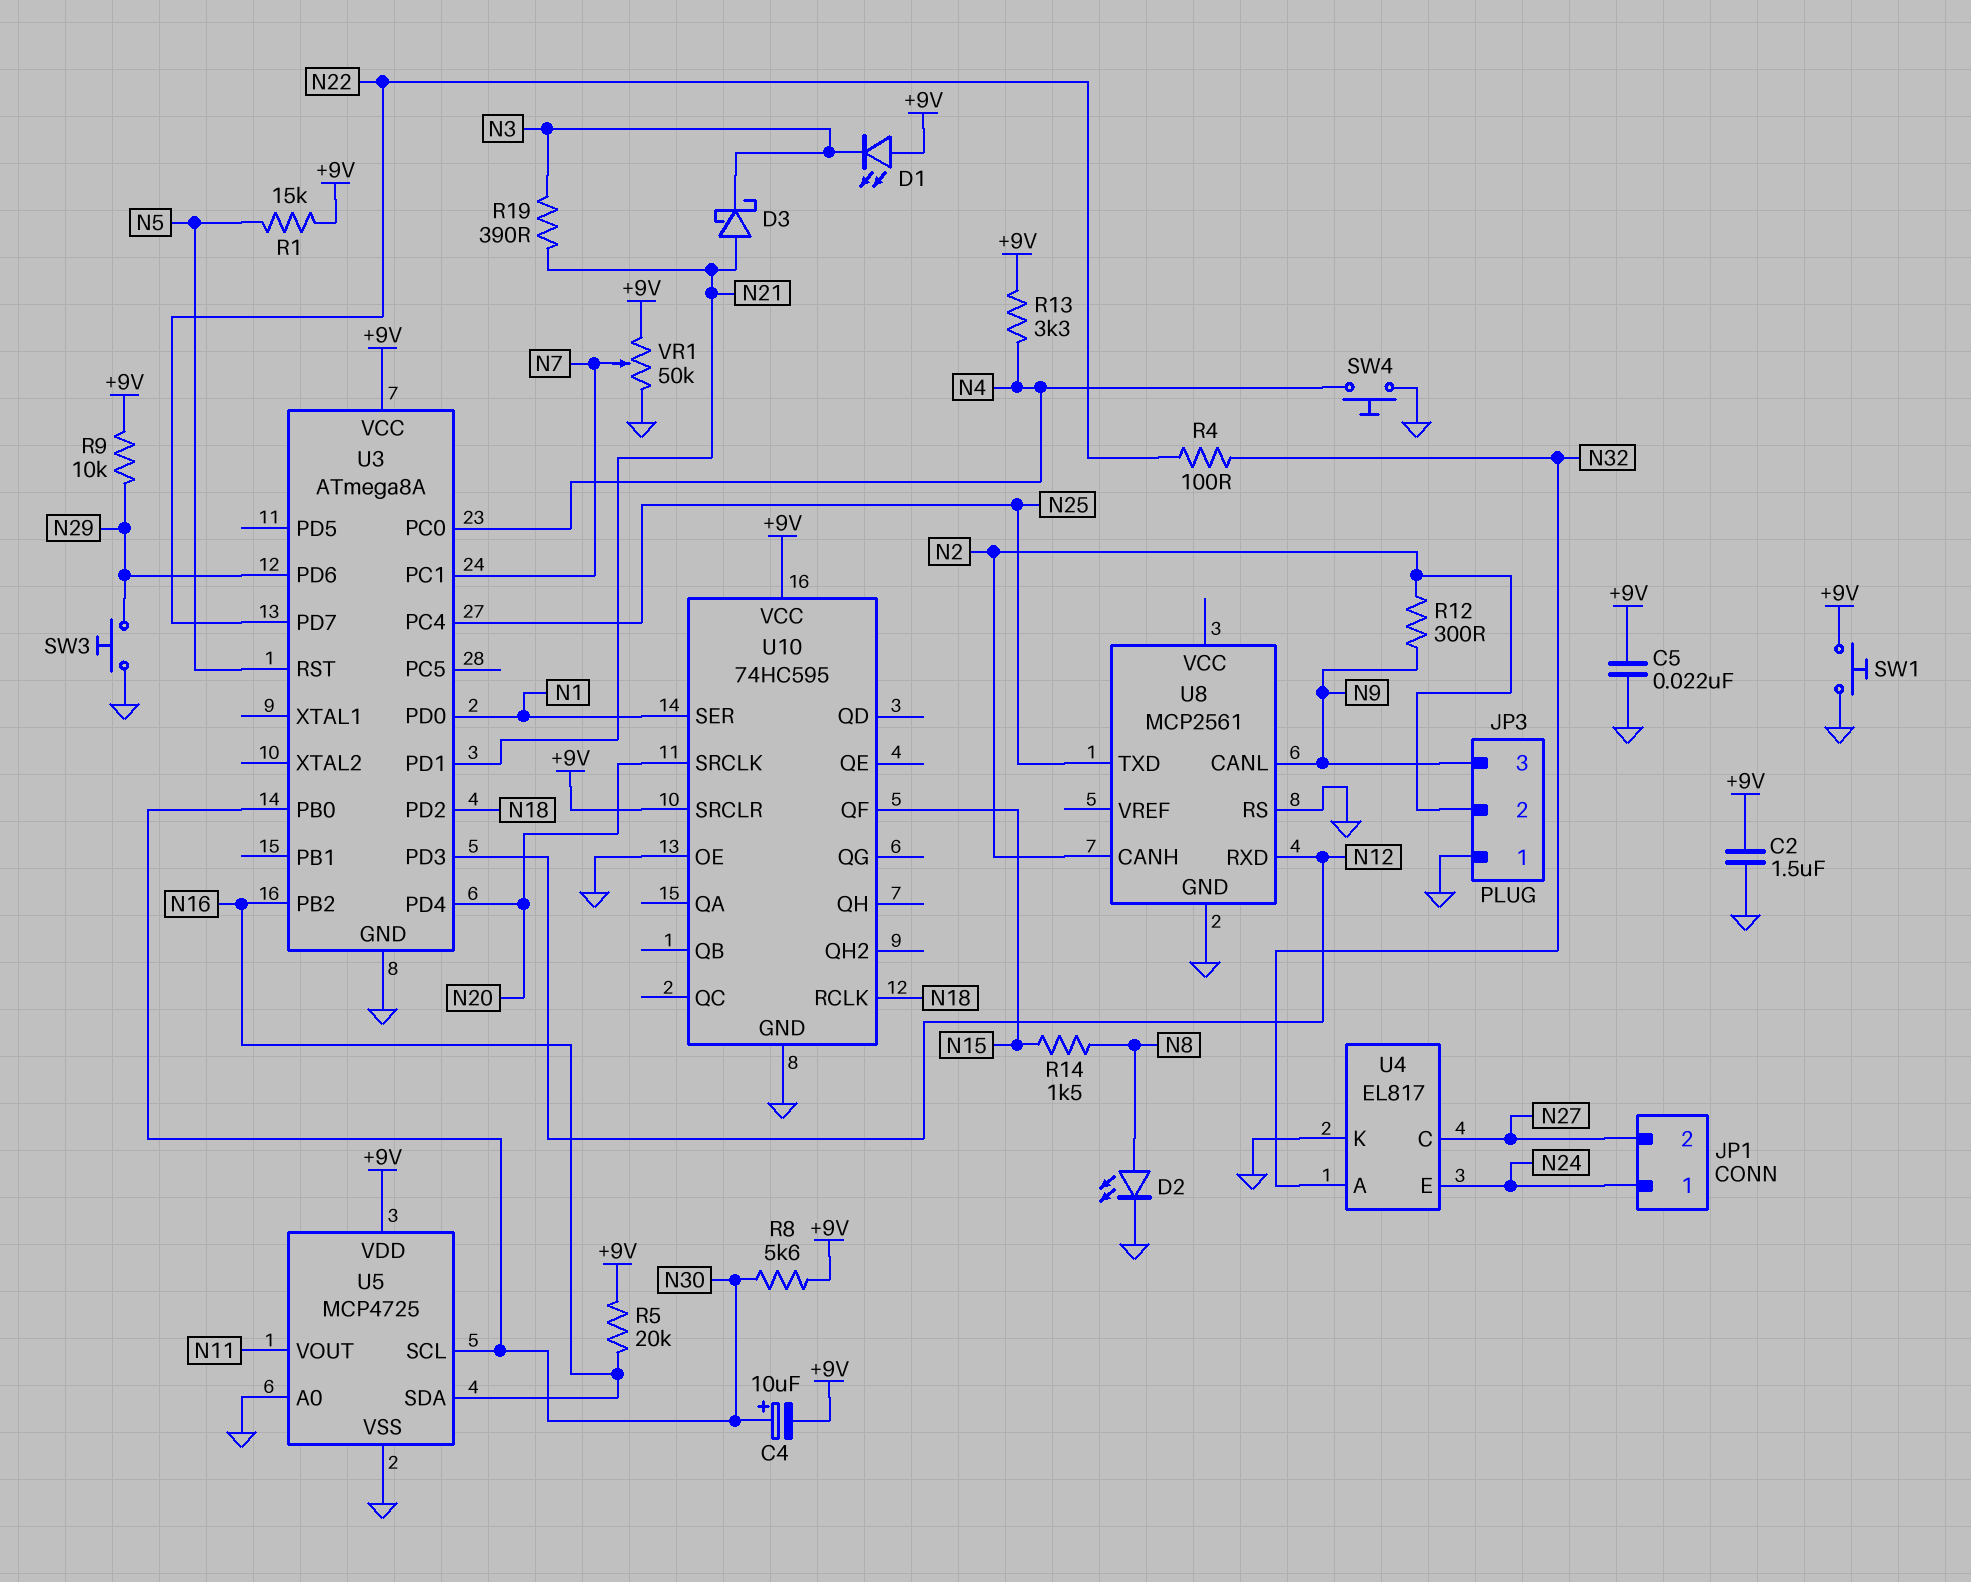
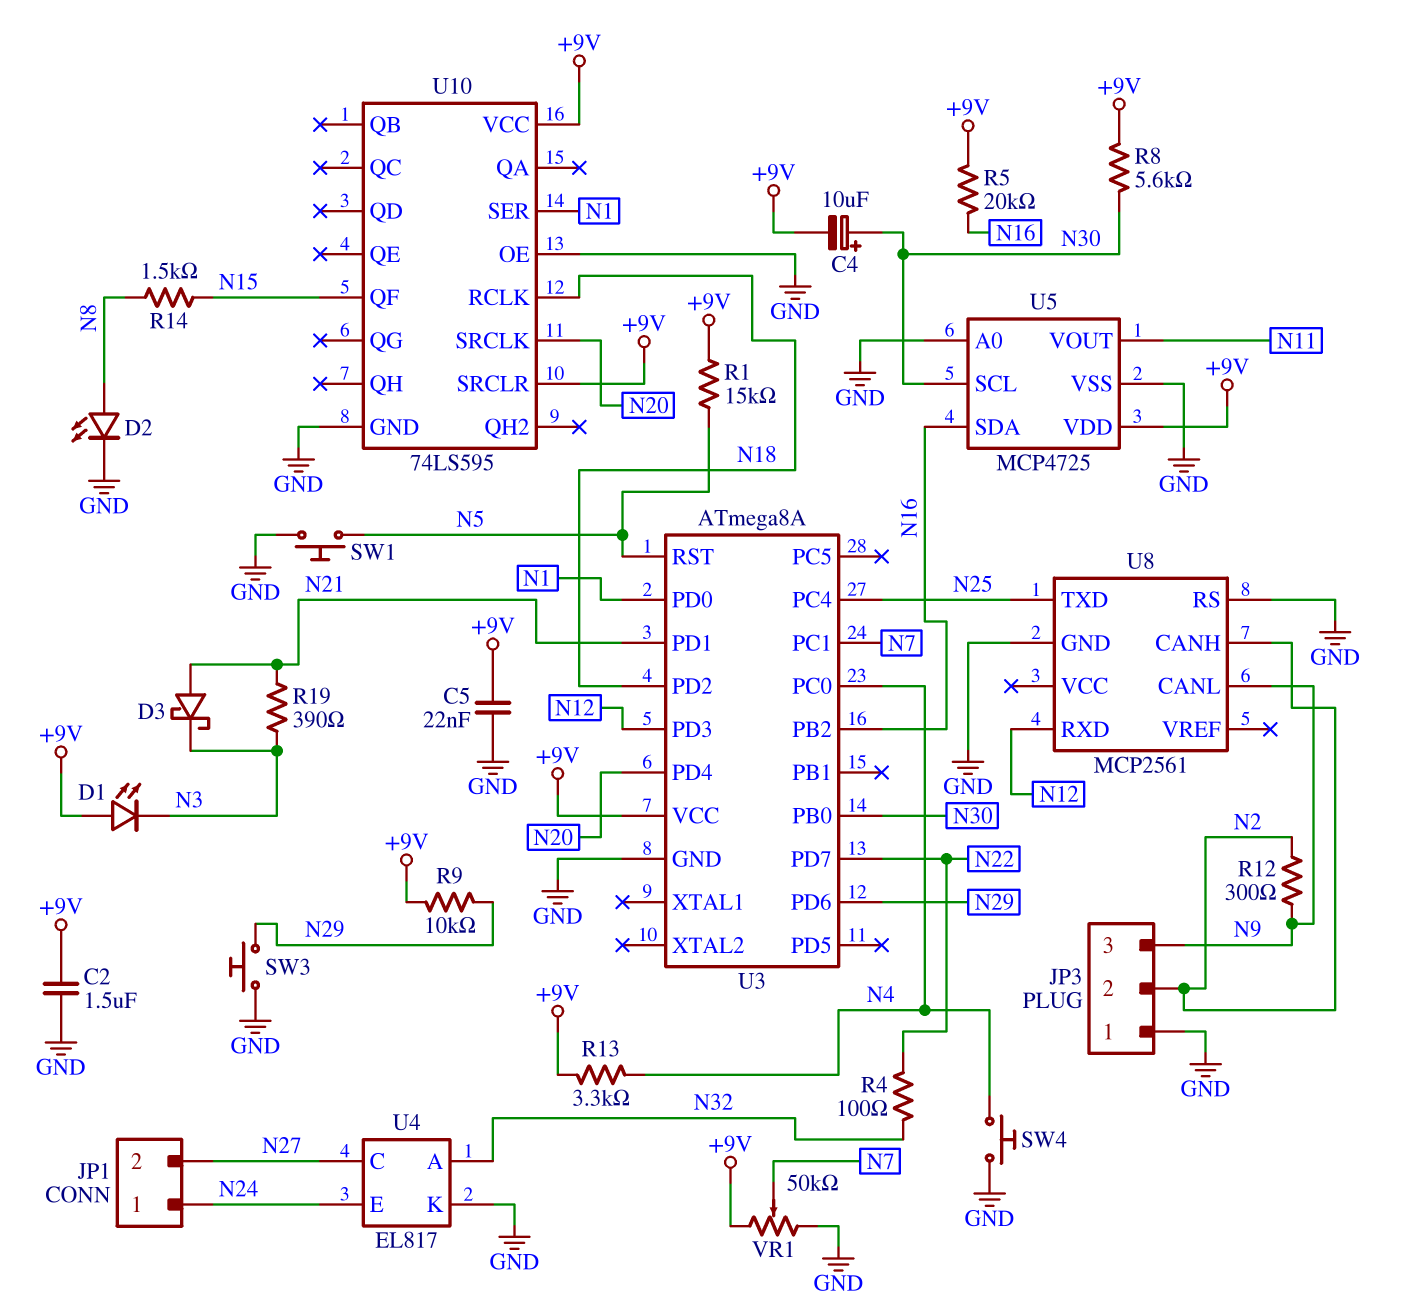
SW1: button (+9V, GND) -> button (GND, N5)
U10: 74HC595 -> 74LS595

